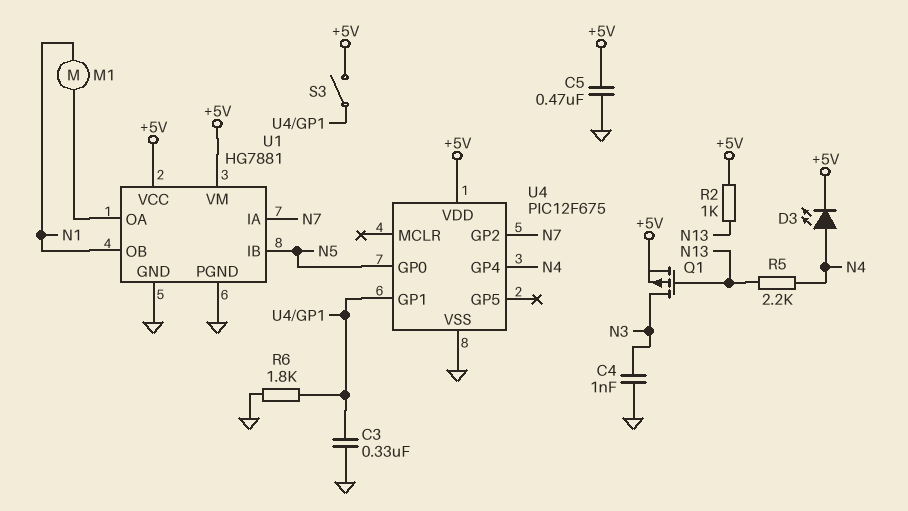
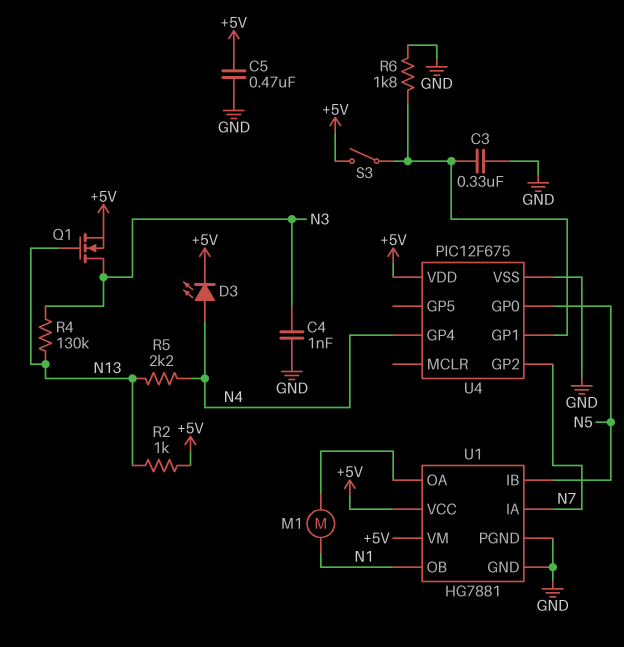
Q1: PMOS (G N13, D N3, S +5V) -> NMOS (G N13, D N3, S +5V)
R4: none -> 130k (N3, N13)

